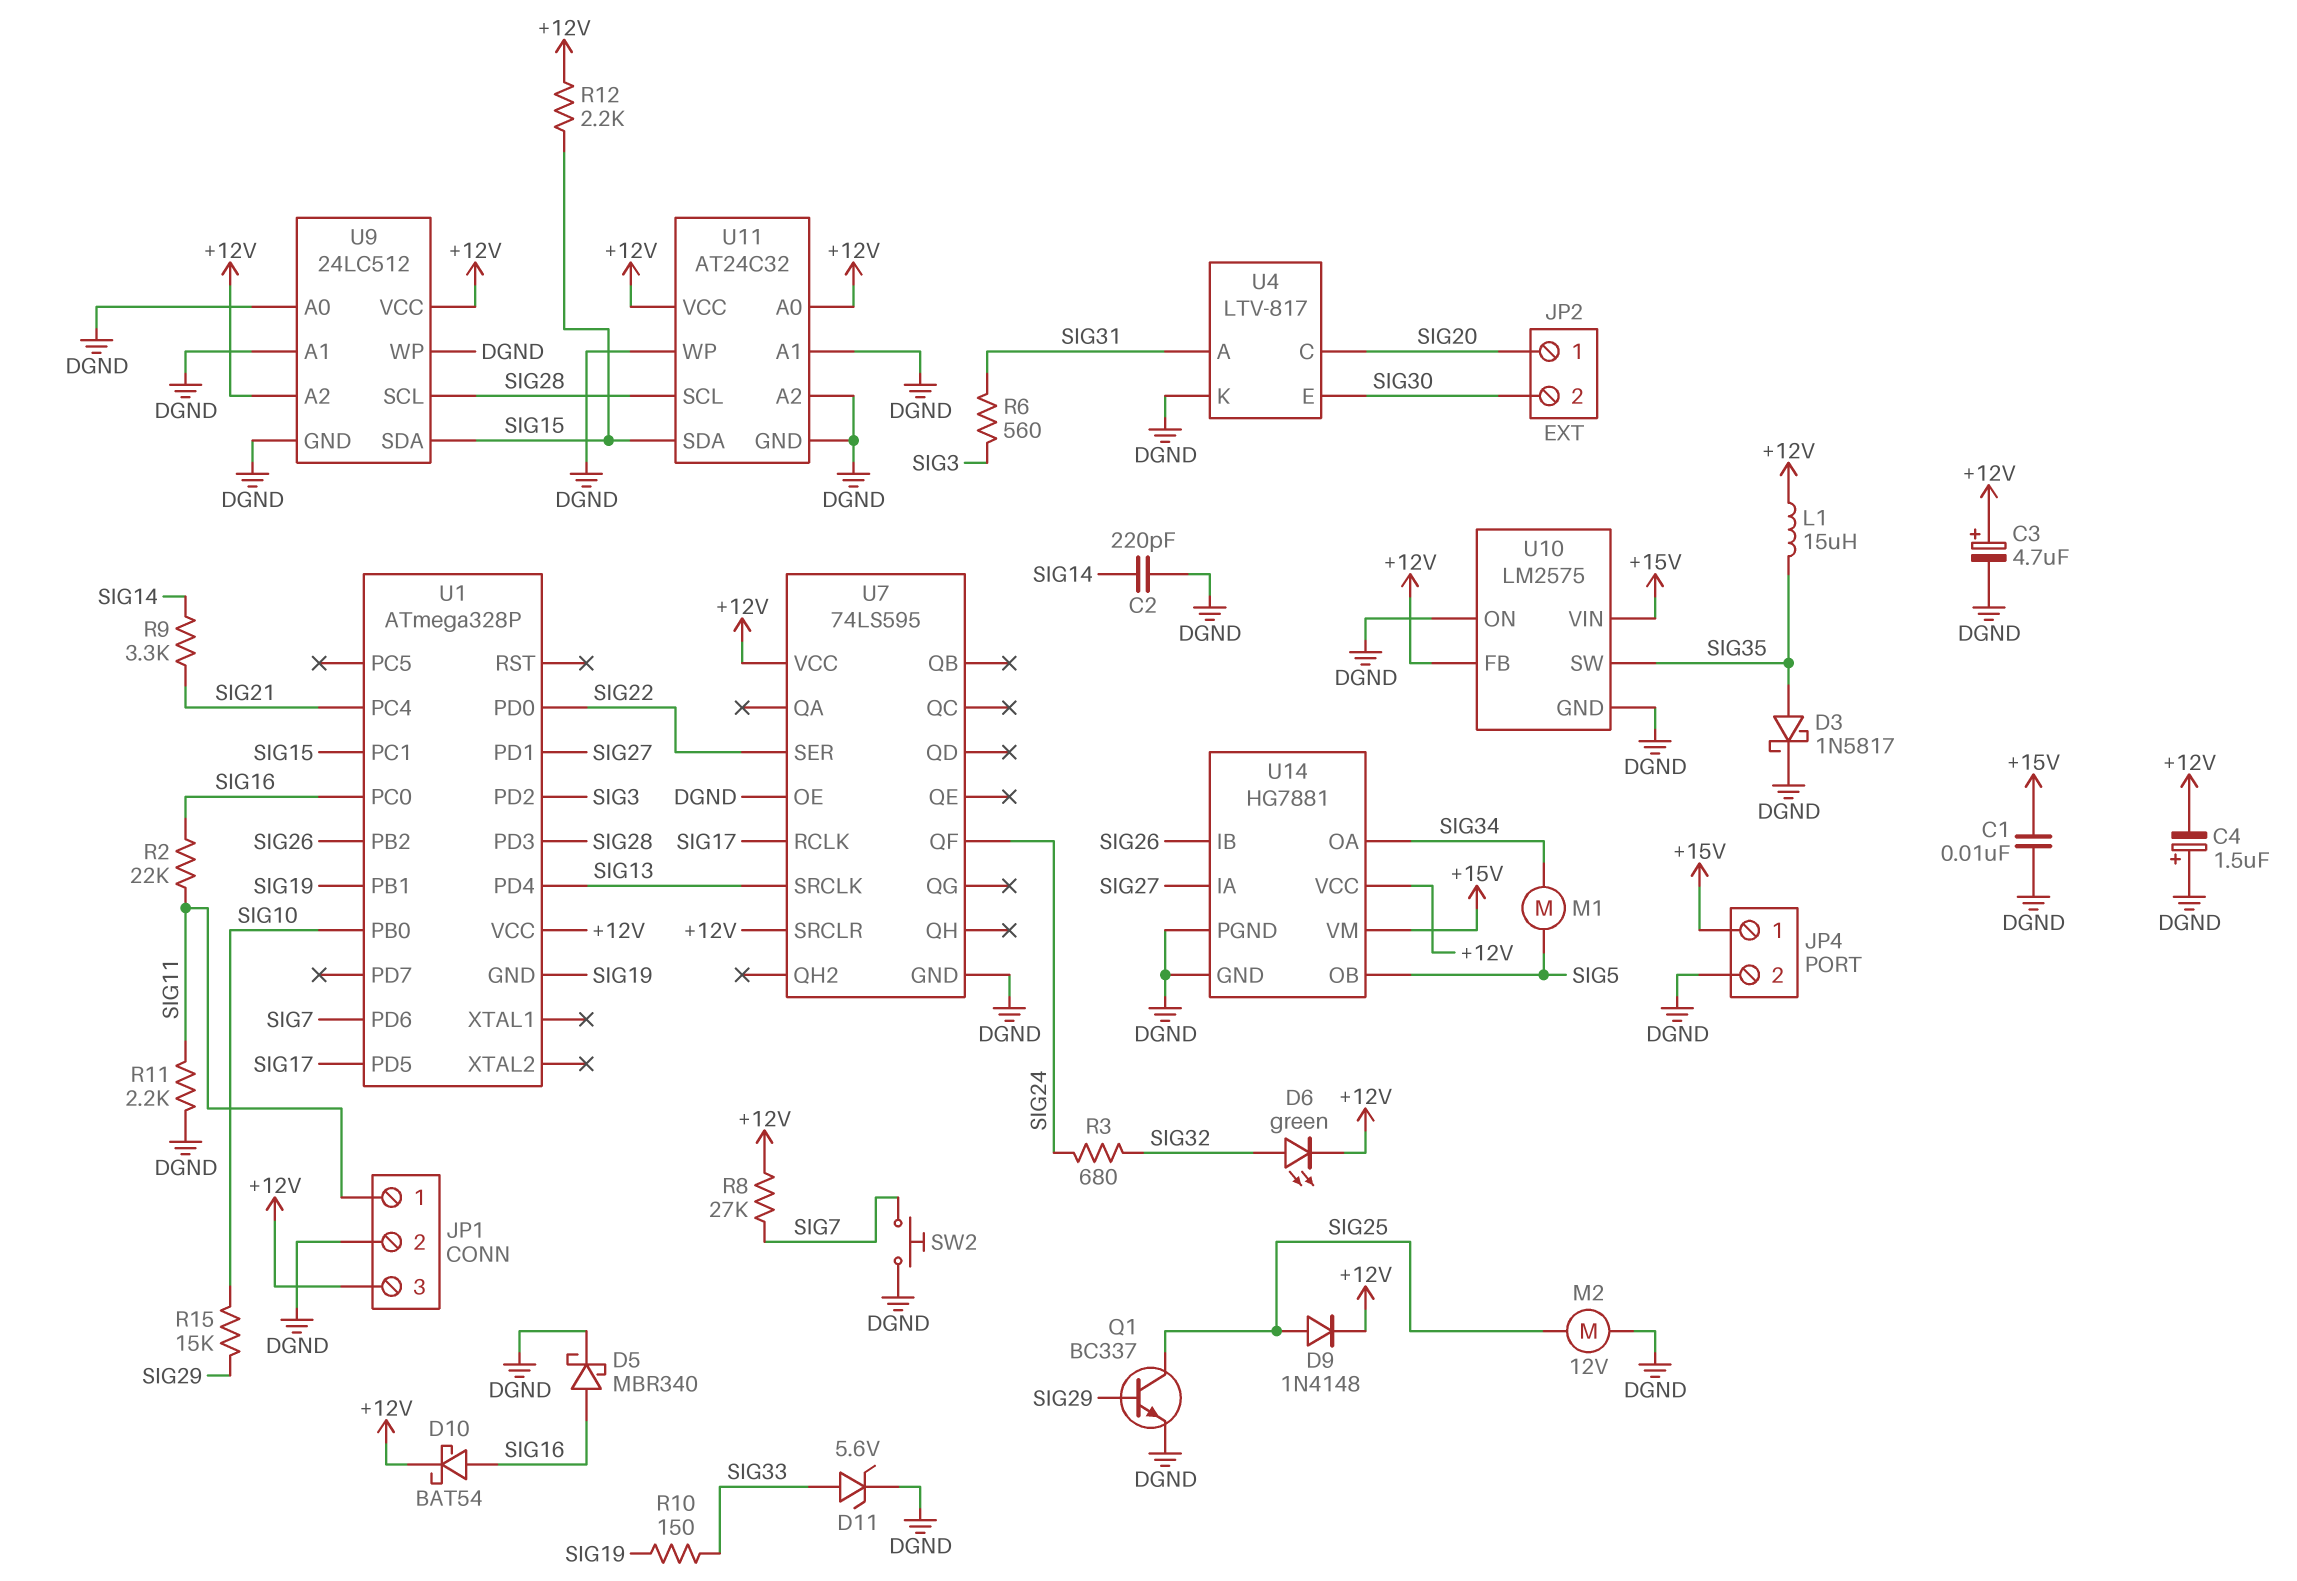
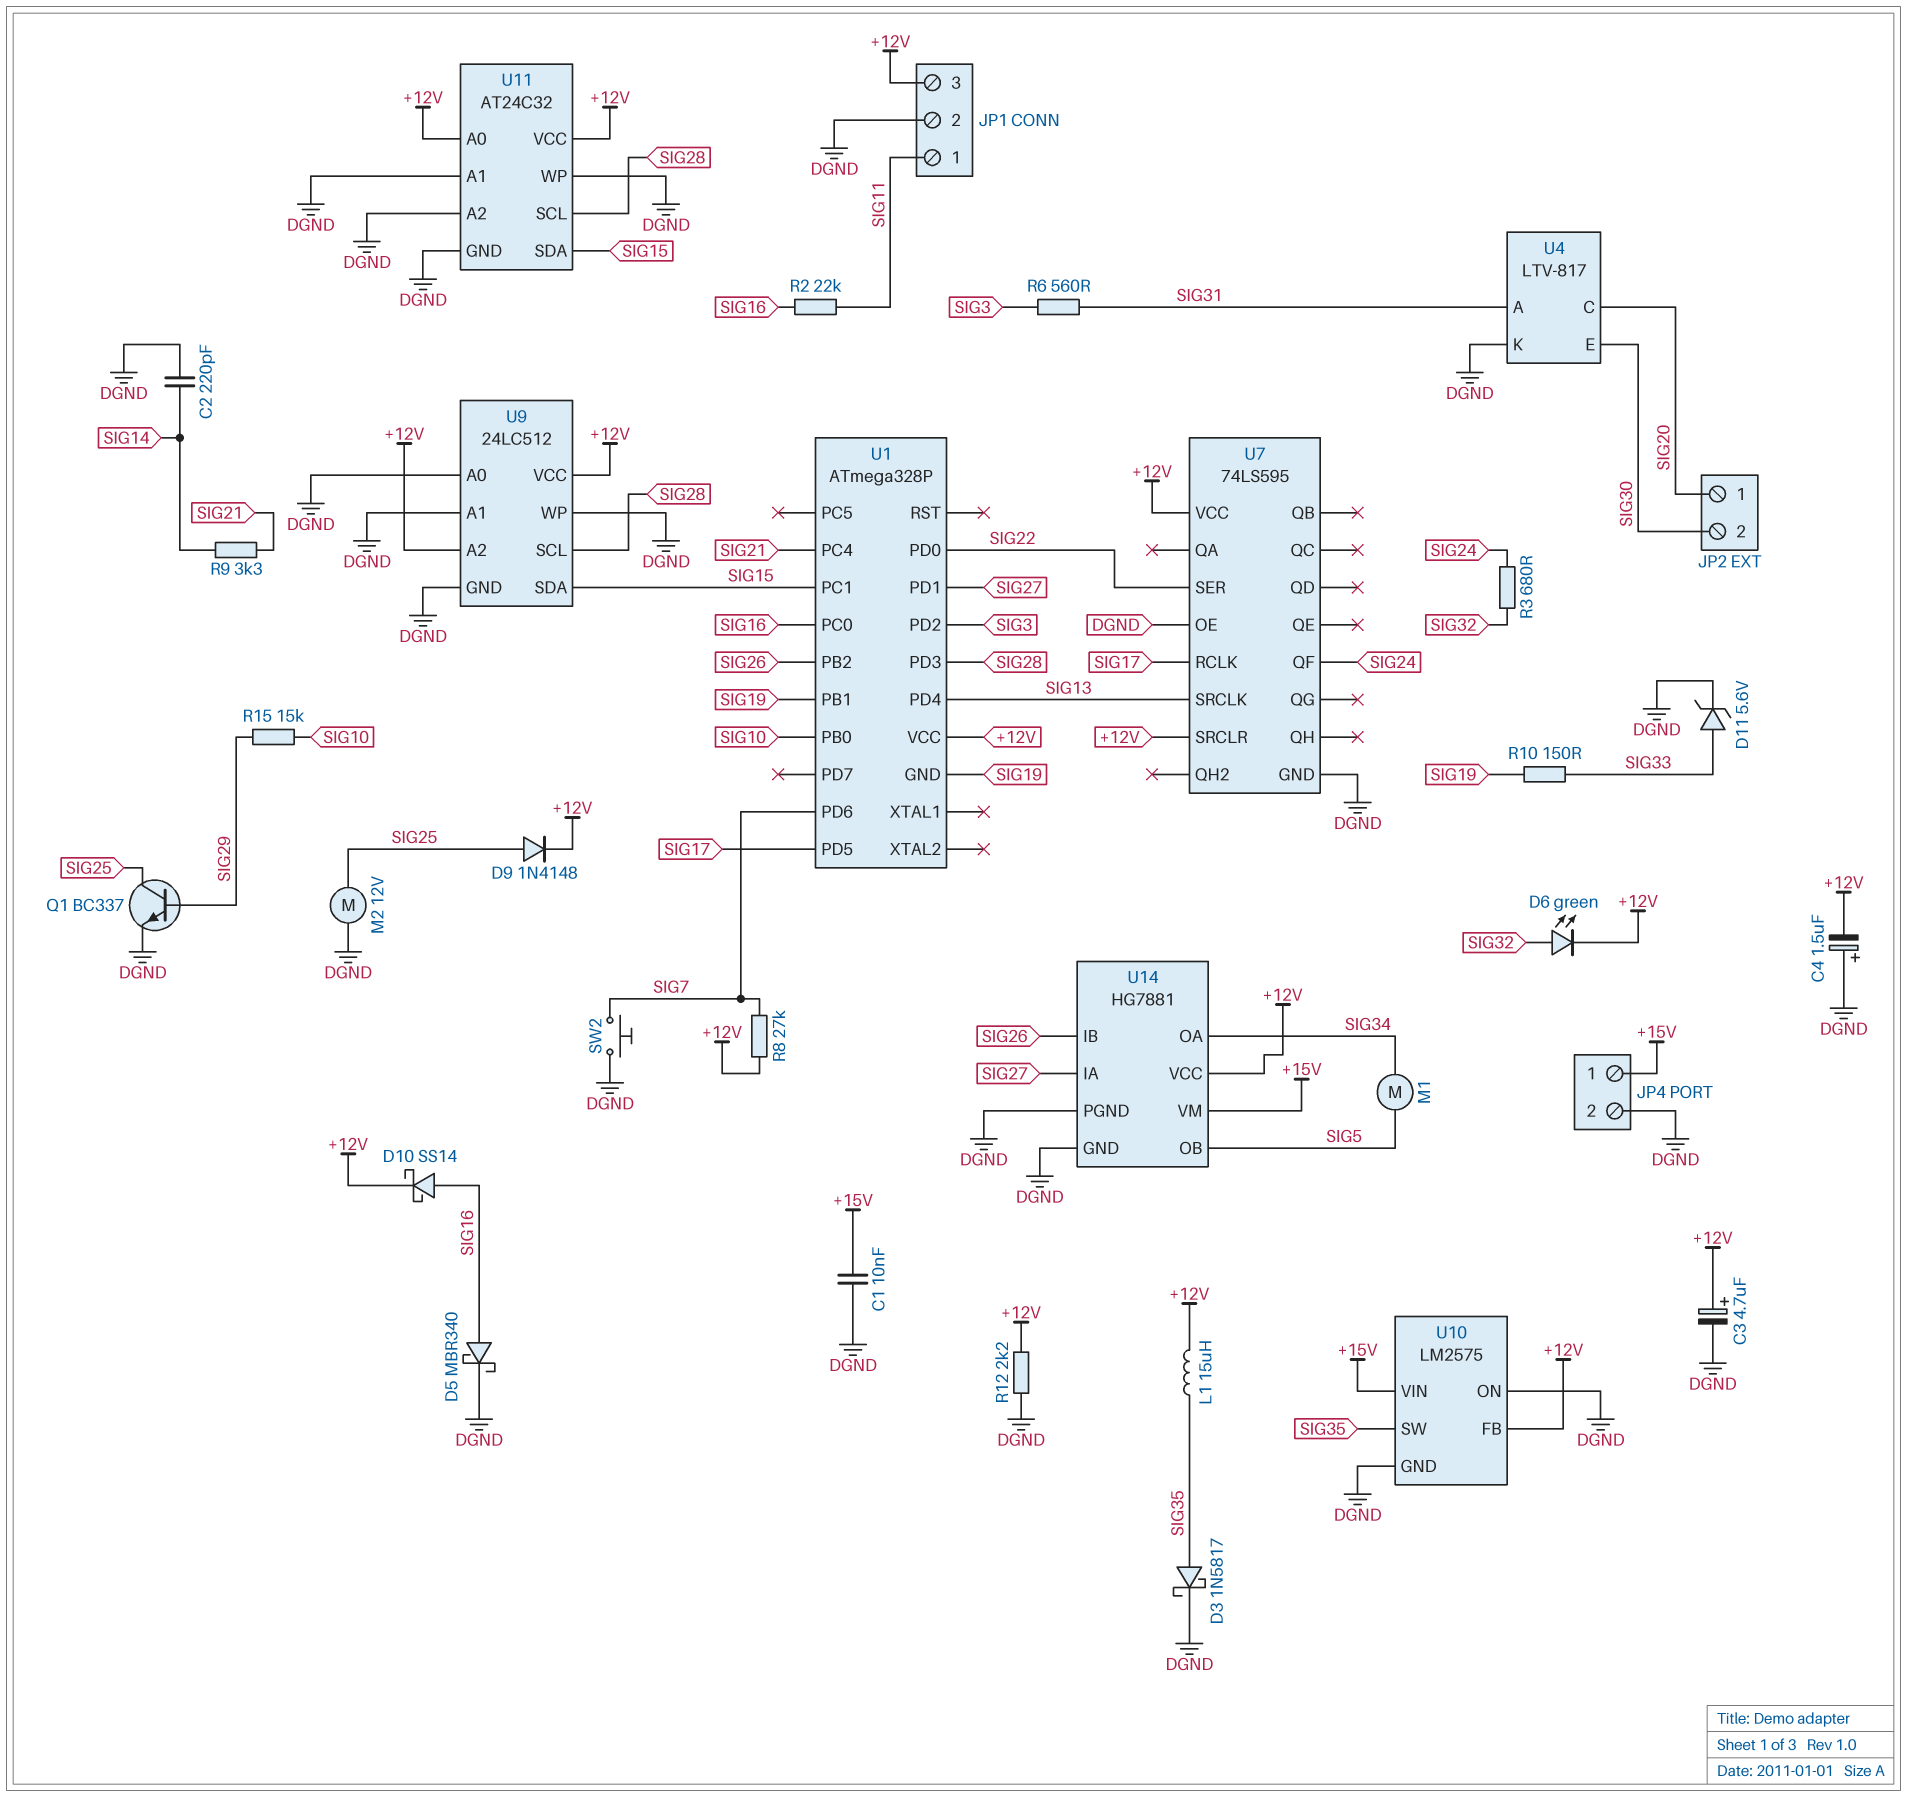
D10: schottky BAT54 (A SIG16, K +12V) -> schottky SS14 (A SIG16, K +12V)
R11: 2.2k (DGND, SIG11) -> none
R12: 2.2k (+12V, SIG15) -> 2.2k (+12V, DGND)

